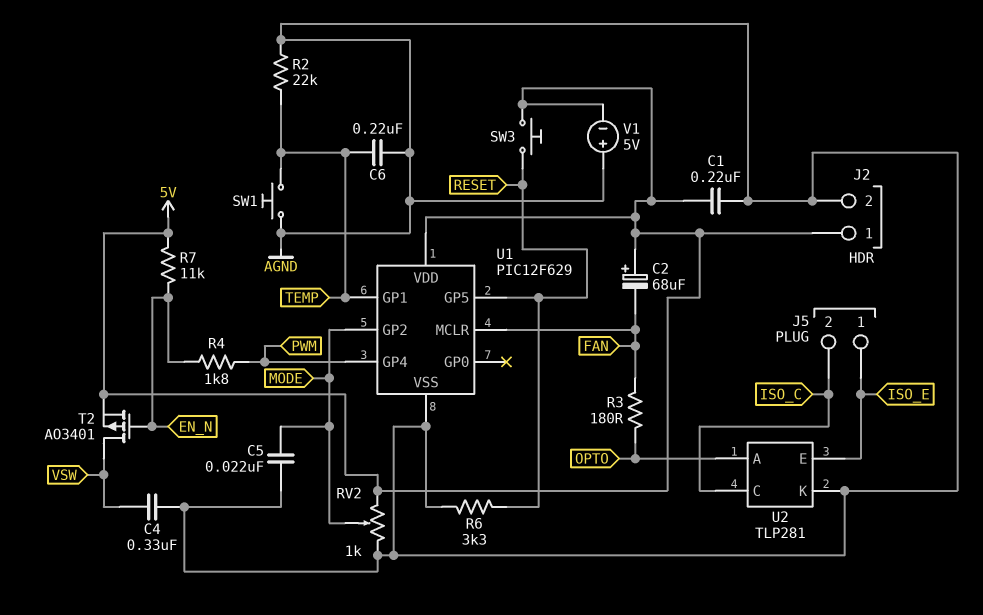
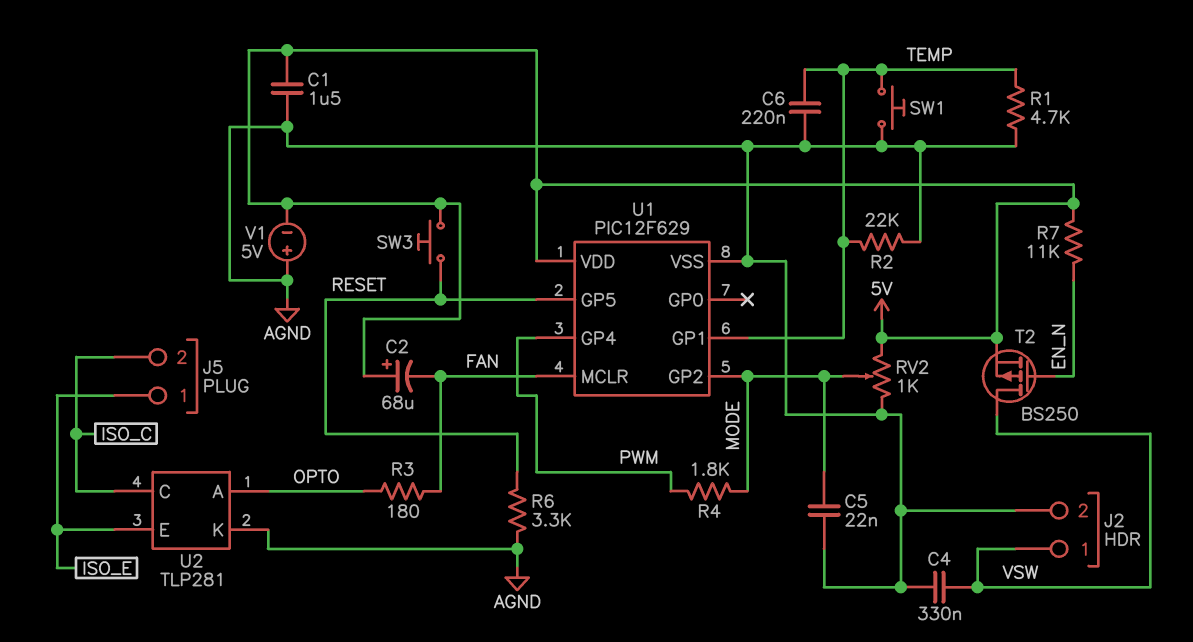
C1: 220nF (5V, AGND) -> 1.5uF (5V, AGND)
J2 pin 1: 5V -> VSW
R1: none -> 4.7k (AGND, TEMP)
R4: 1.8k (EN_N, PWM) -> 1.8k (MODE, PWM)
T2: PMOS AO3401 (G EN_N, D VSW, S 5V) -> PMOS BS250 (G EN_N, D VSW, S 5V)

